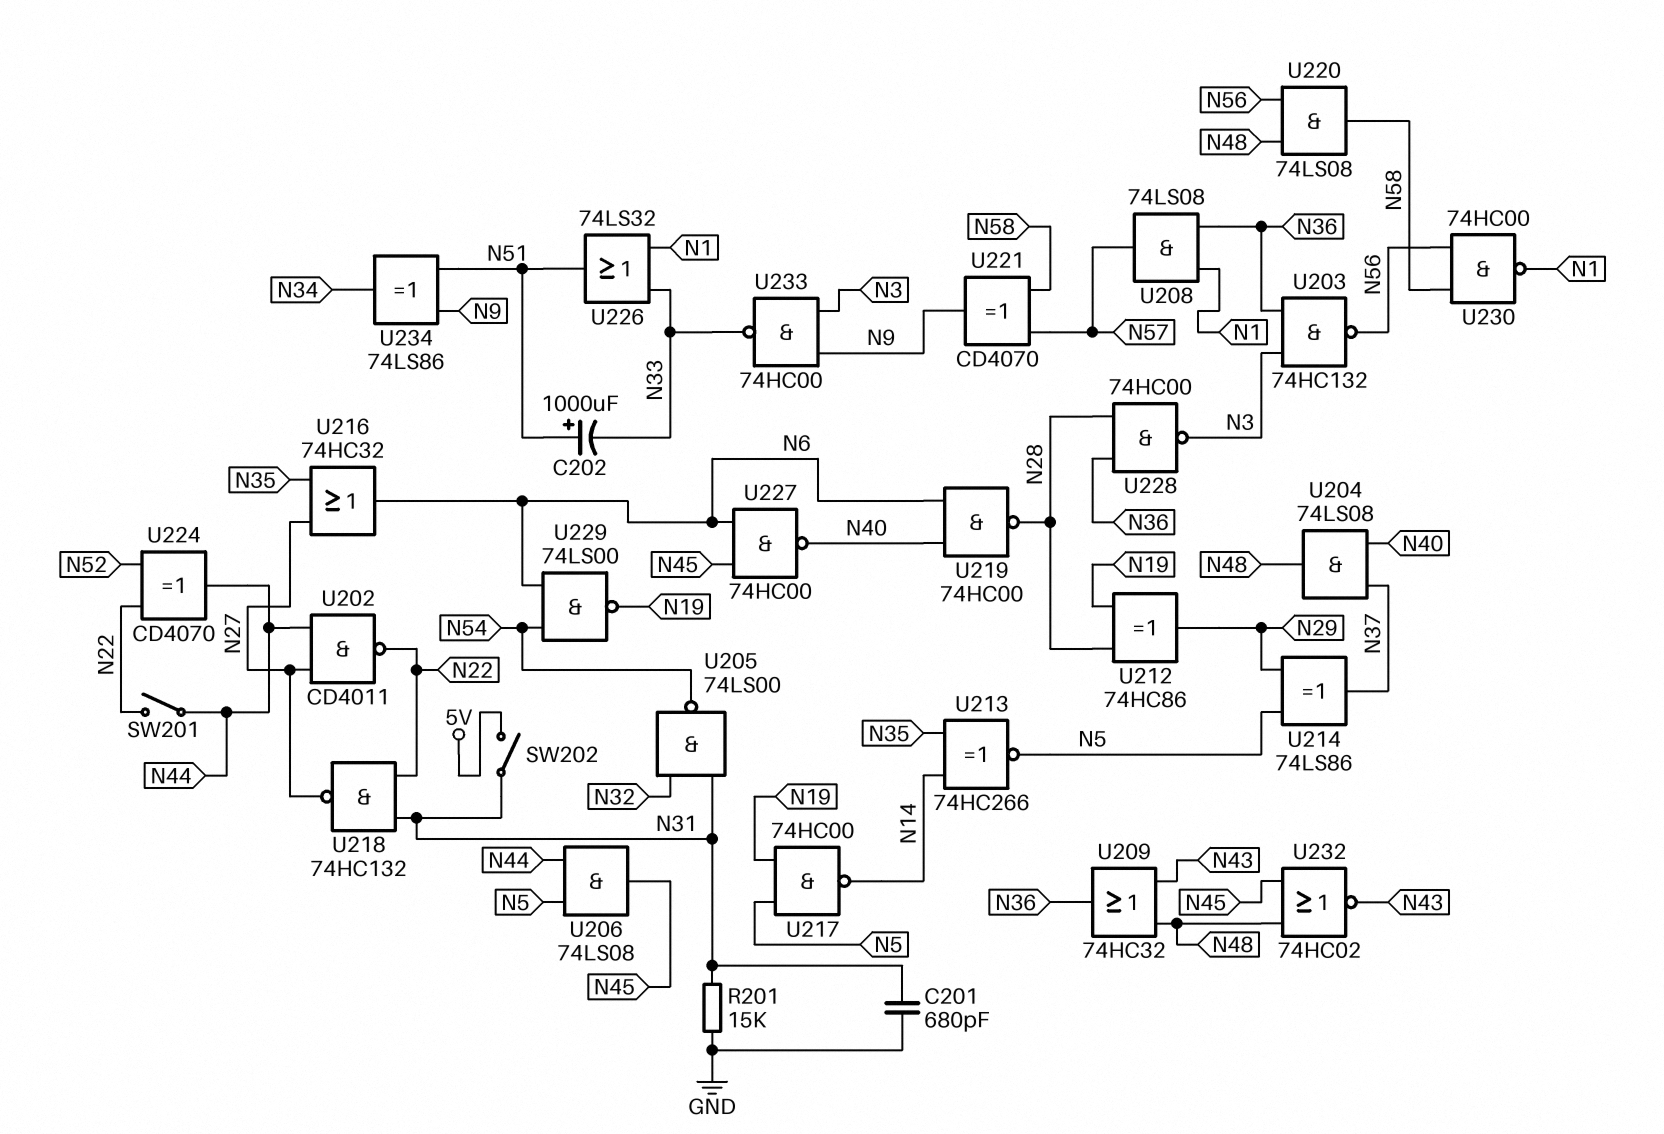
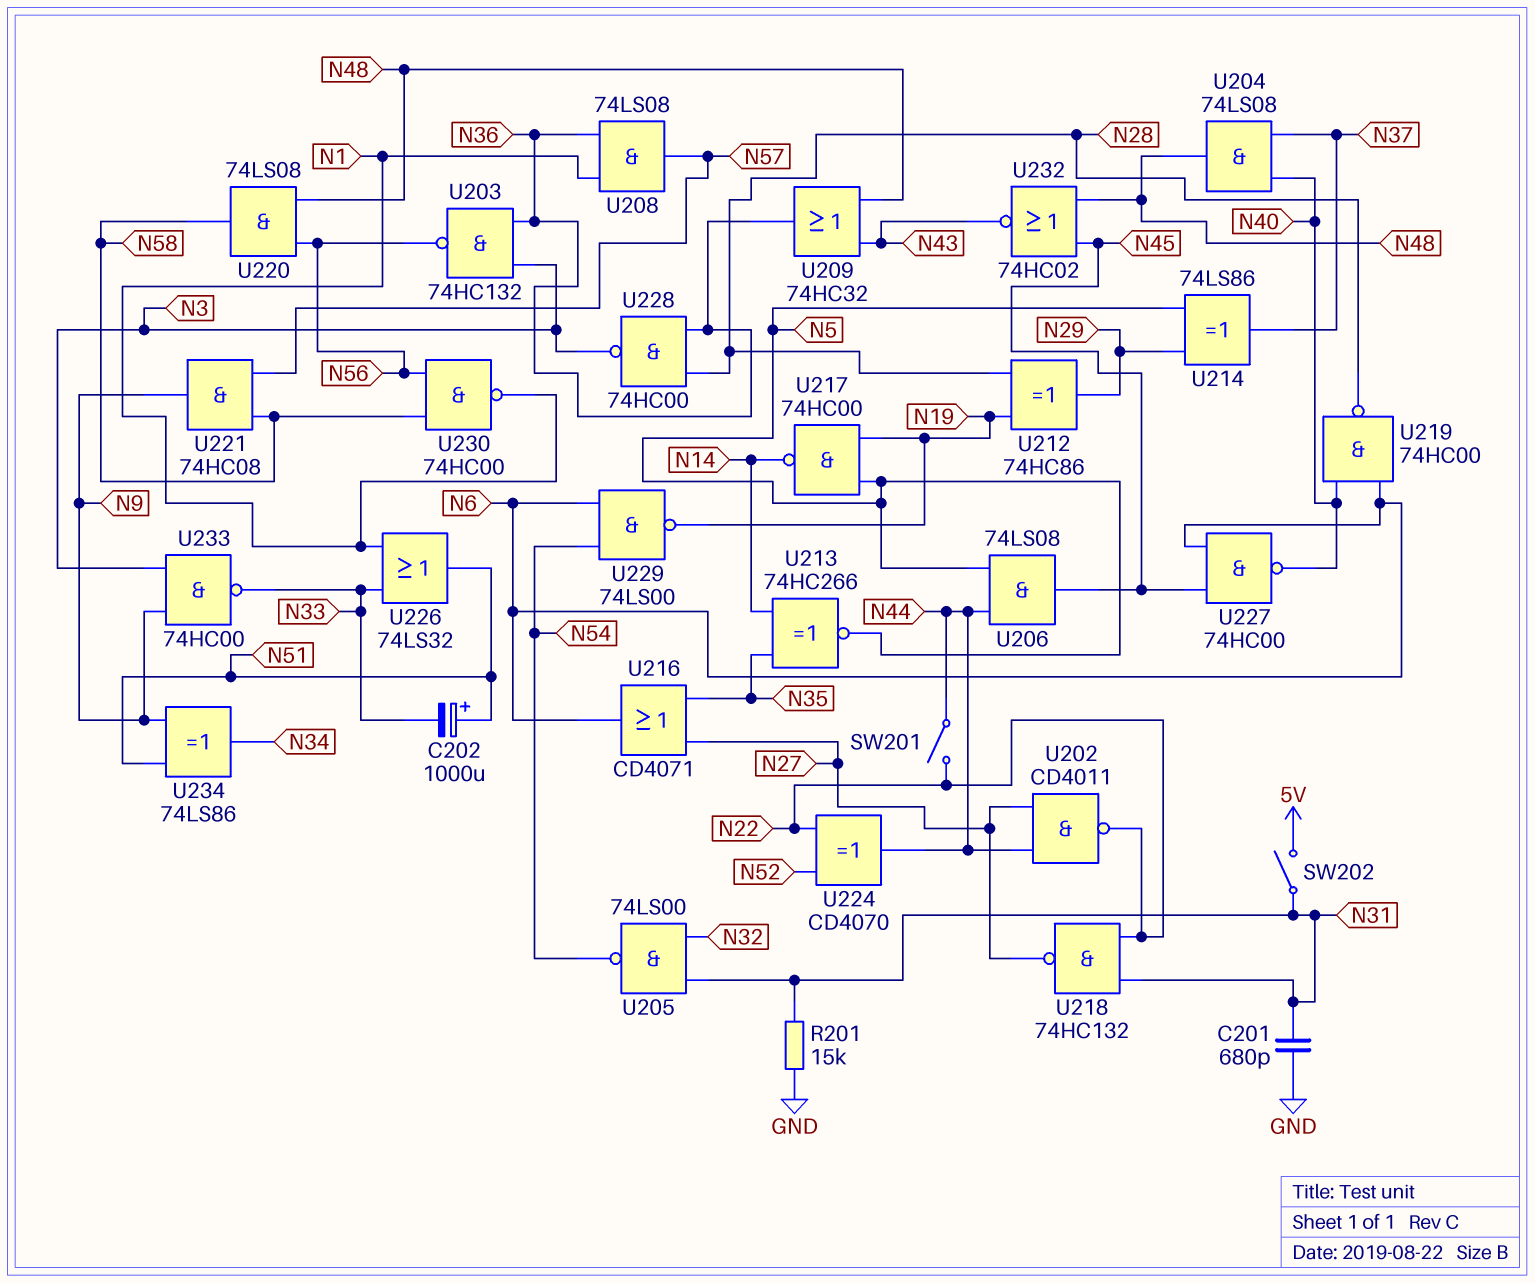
U216: OR 74HC32 (in N27, in N35, out N6) -> OR CD4071 (in N27, in N35, out N6)
U221: XOR CD4070 (in N57, in N58, out N9) -> AND 74HC08 (in N57, in N58, out N9)

